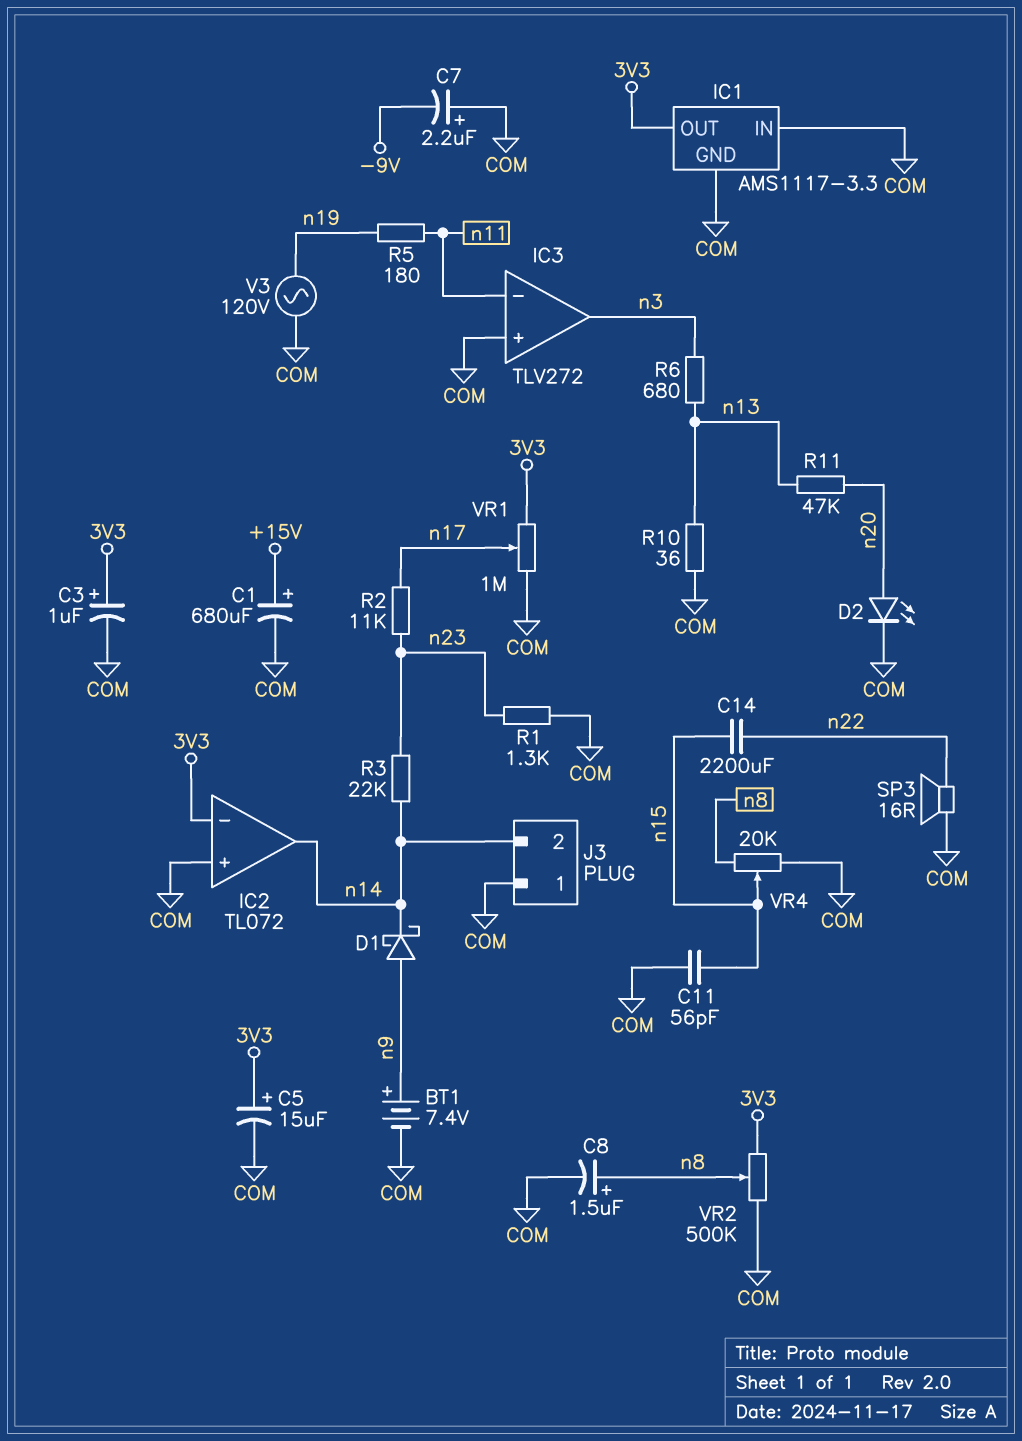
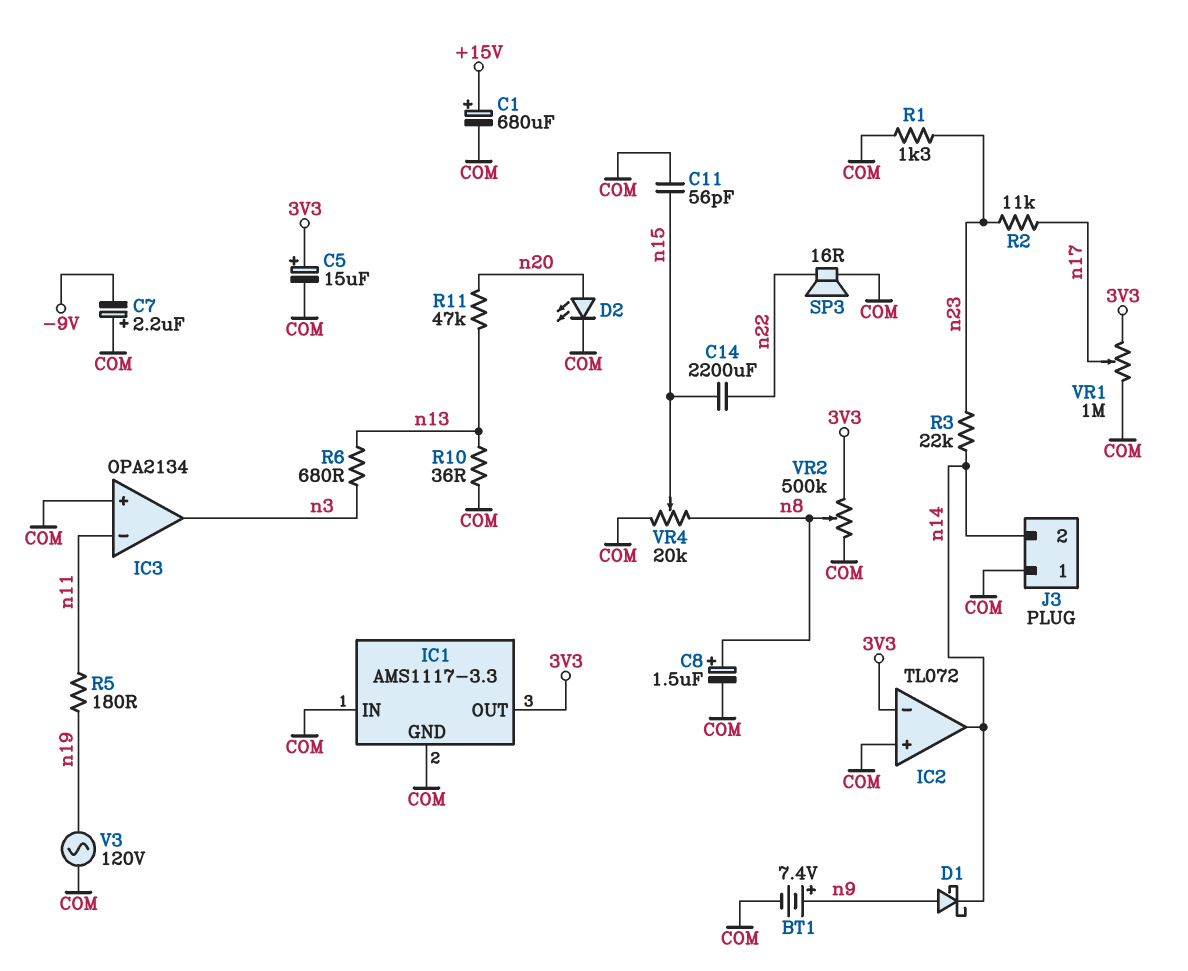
C3: 1uF (plus 3V3, minus COM) -> none
IC3: TLV272 -> OPA2134

